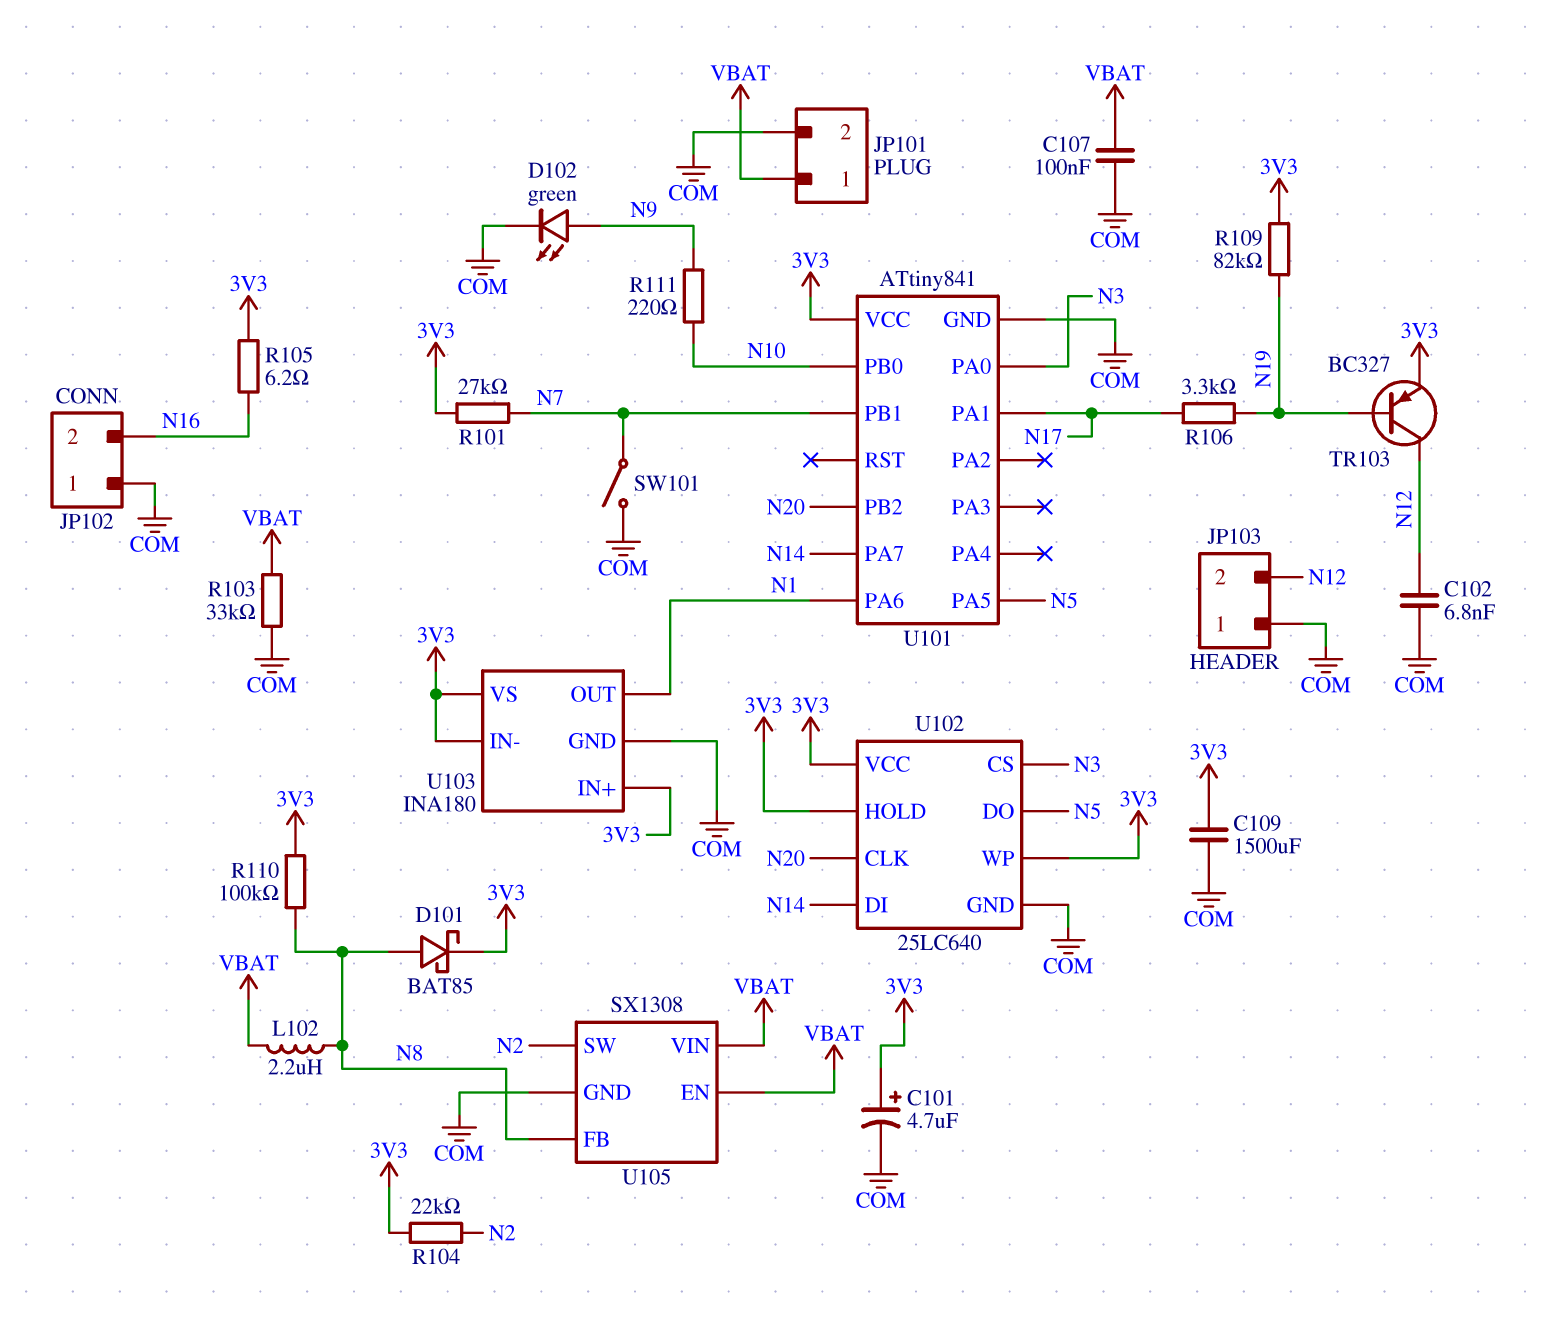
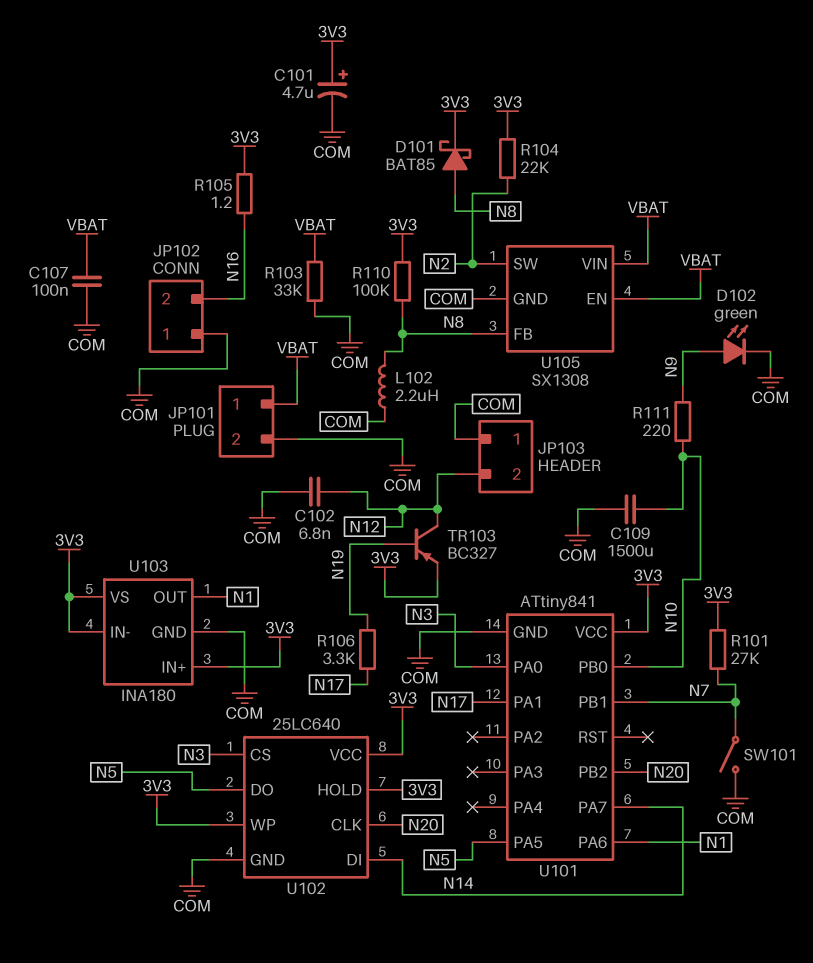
C109: 1500uF (3V3, COM) -> 1500uF (COM, N10)
L102: 2.2uH (N8, VBAT) -> 2.2uH (COM, N8)
R105: 6.2 (3V3, N16) -> 1.2 (3V3, N16)
R109: 82k (3V3, N19) -> none

